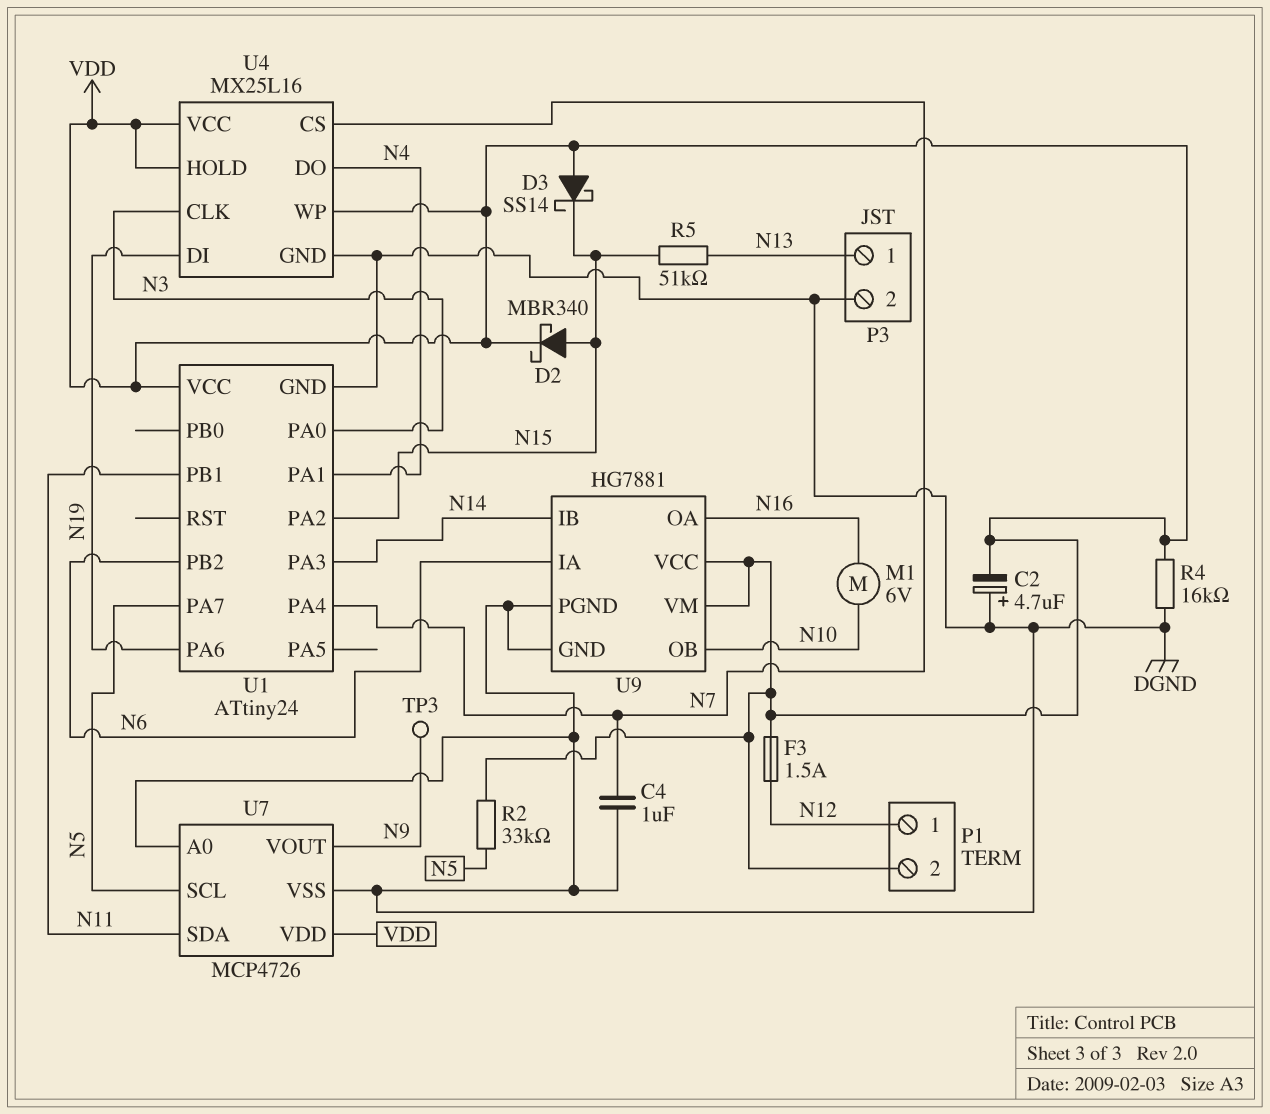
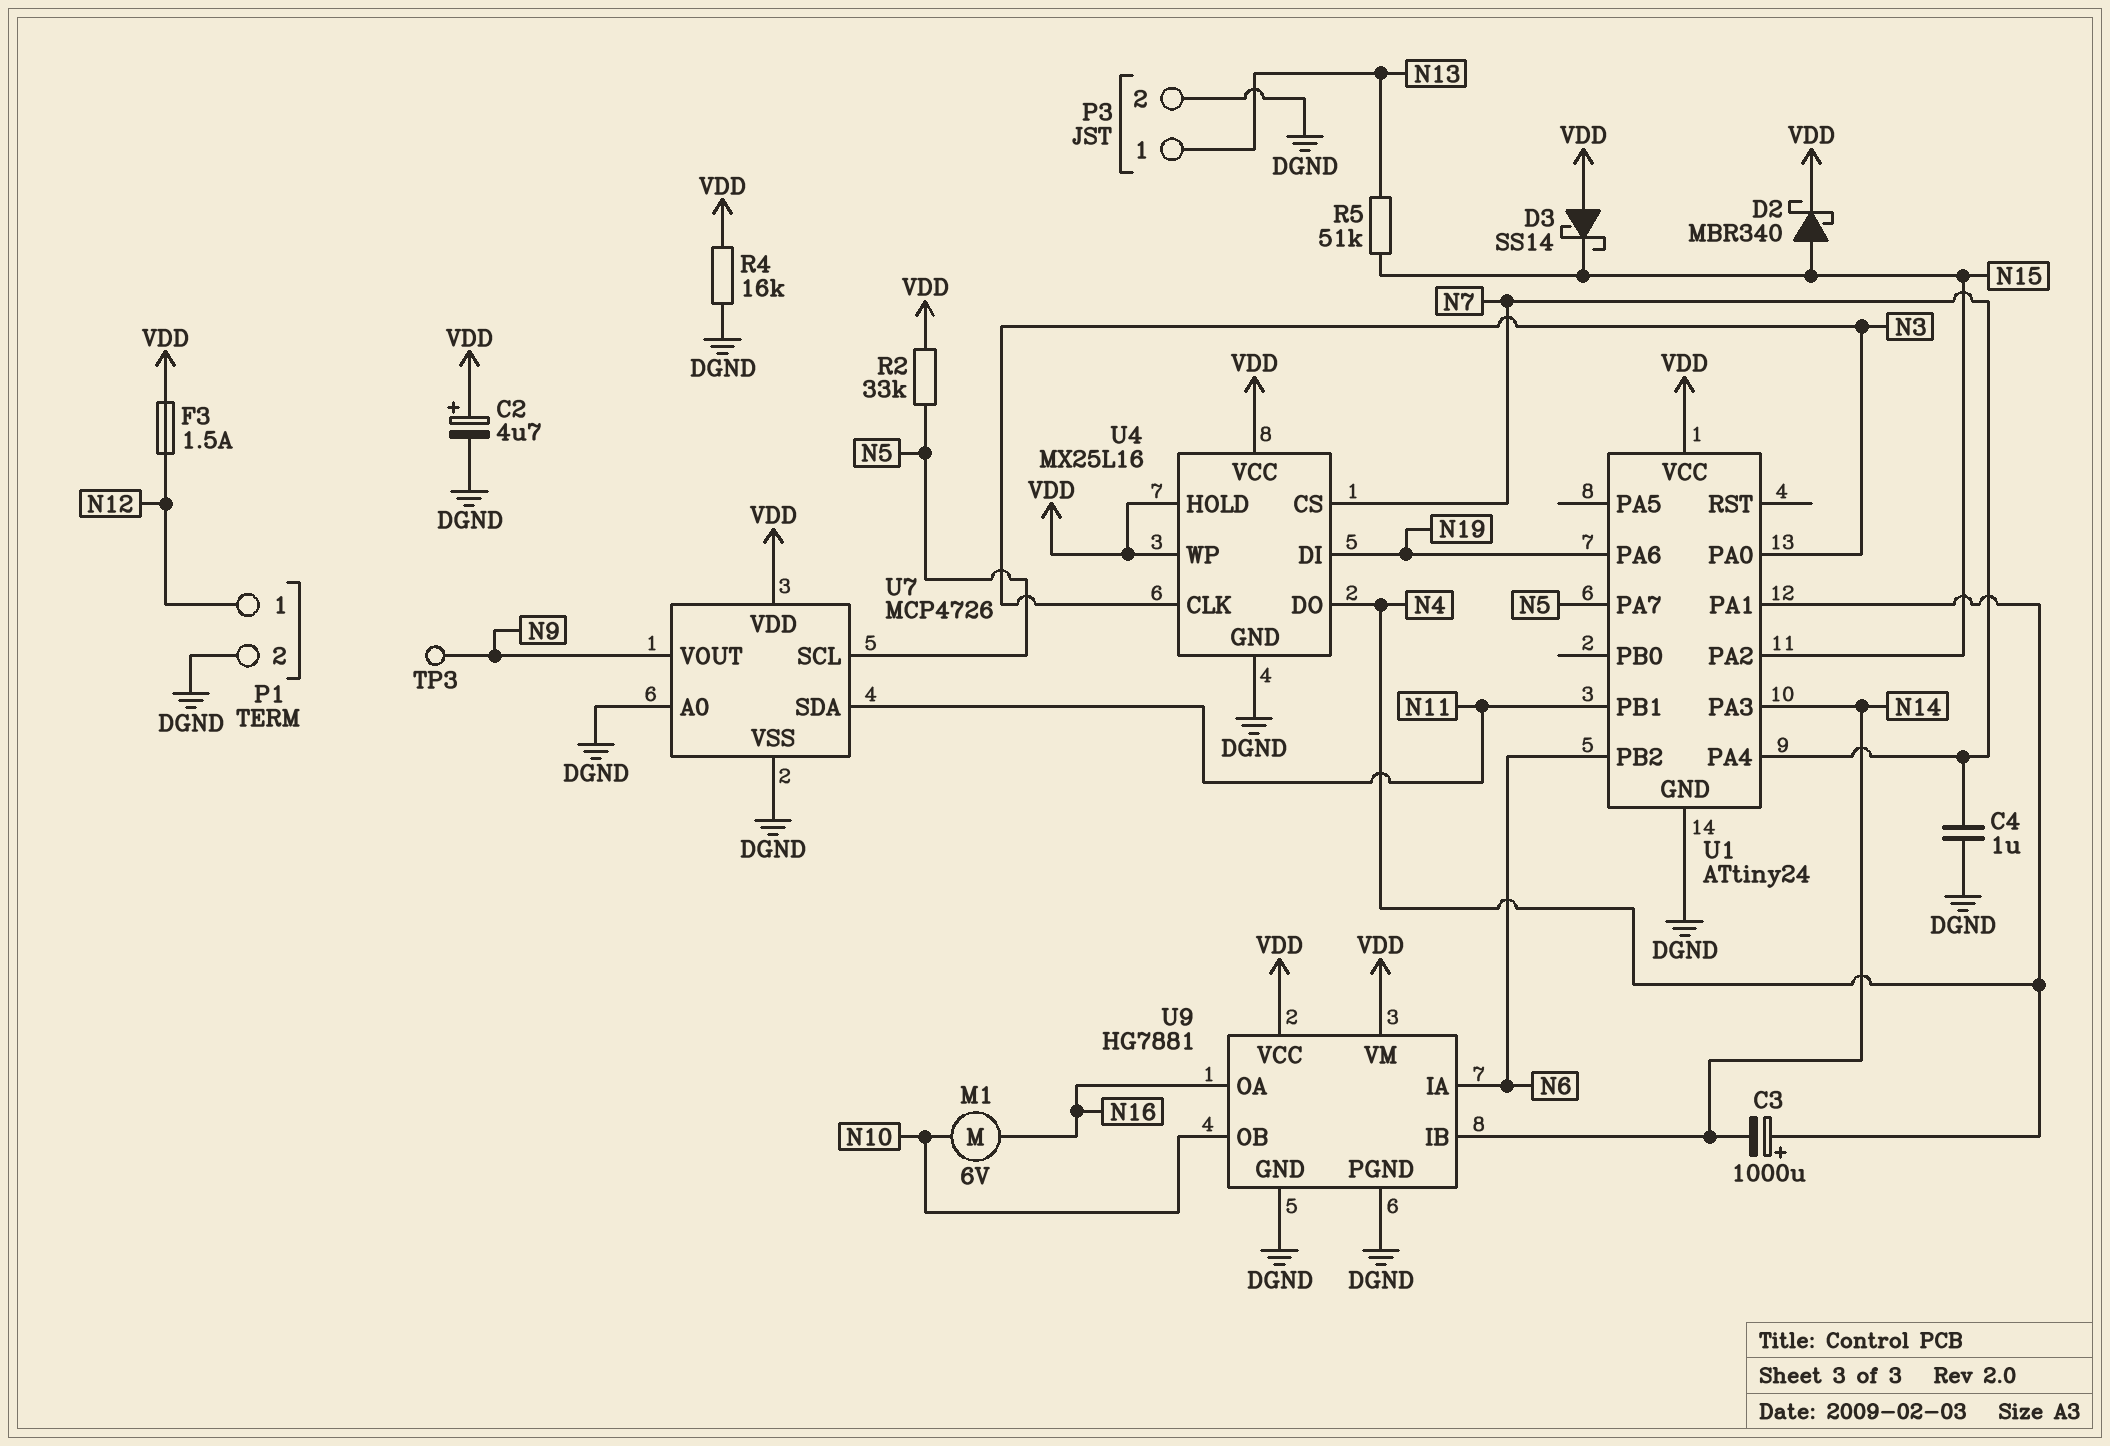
C2: 4.7uF (plus DGND, minus VDD) -> 4.7uF (plus VDD, minus DGND)
C3: none -> 1000uF (plus N4, minus N14)
P1 pin 2: VDD -> DGND

